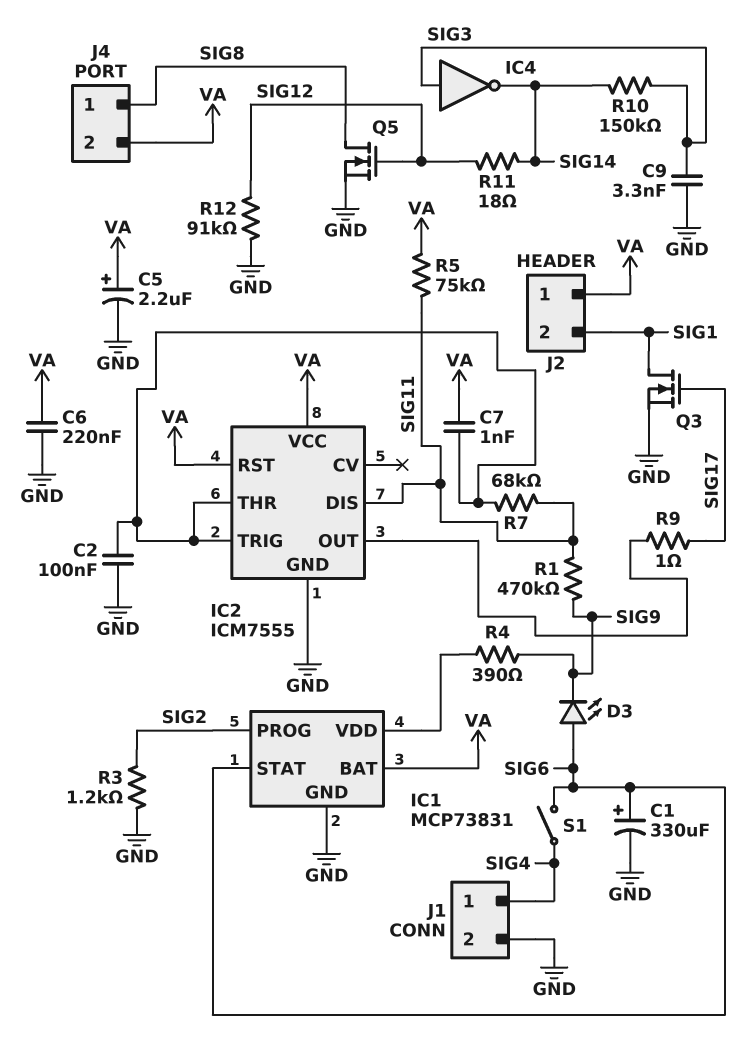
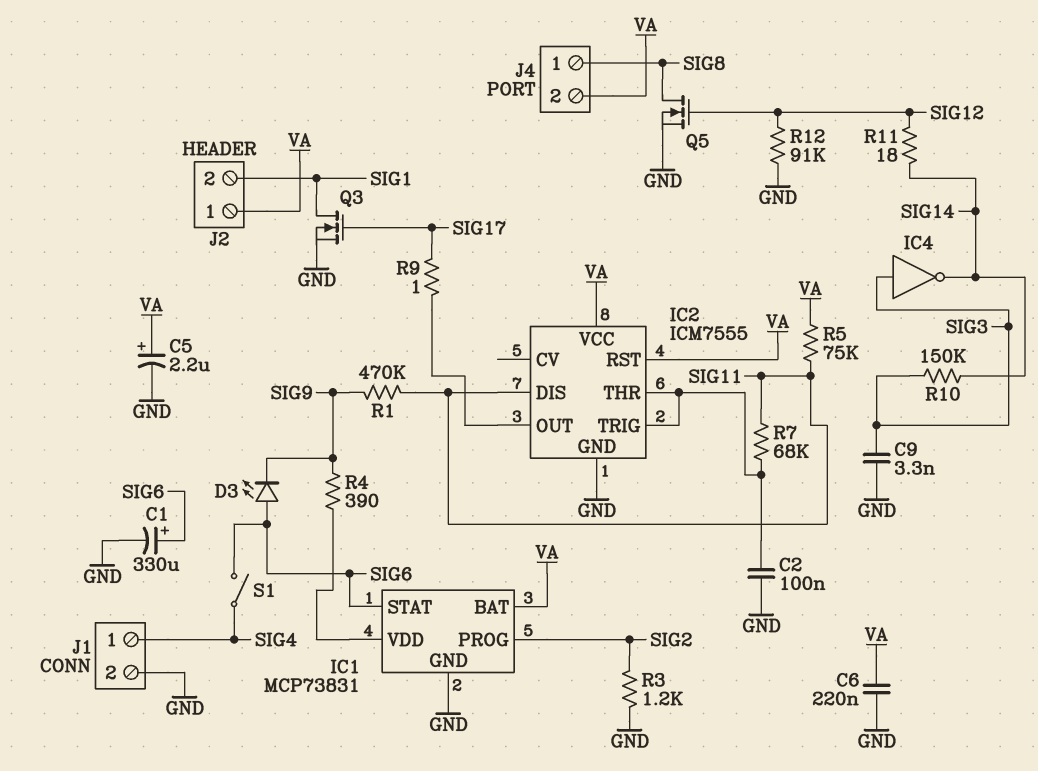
C7: 1nF (IC2/THR, VA) -> none

